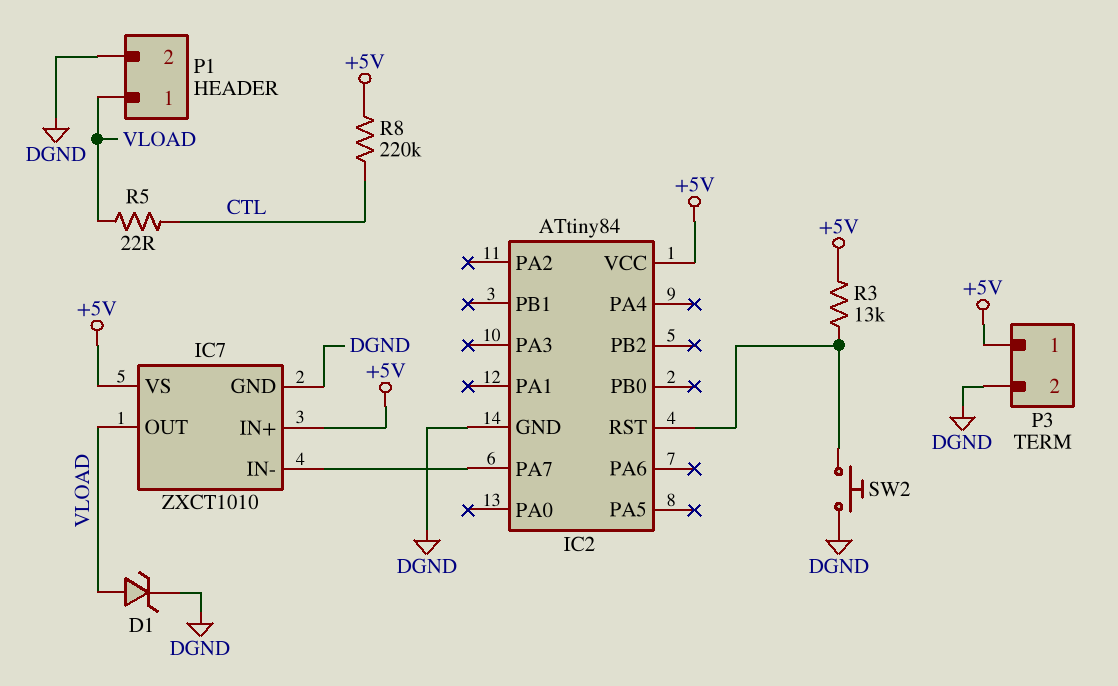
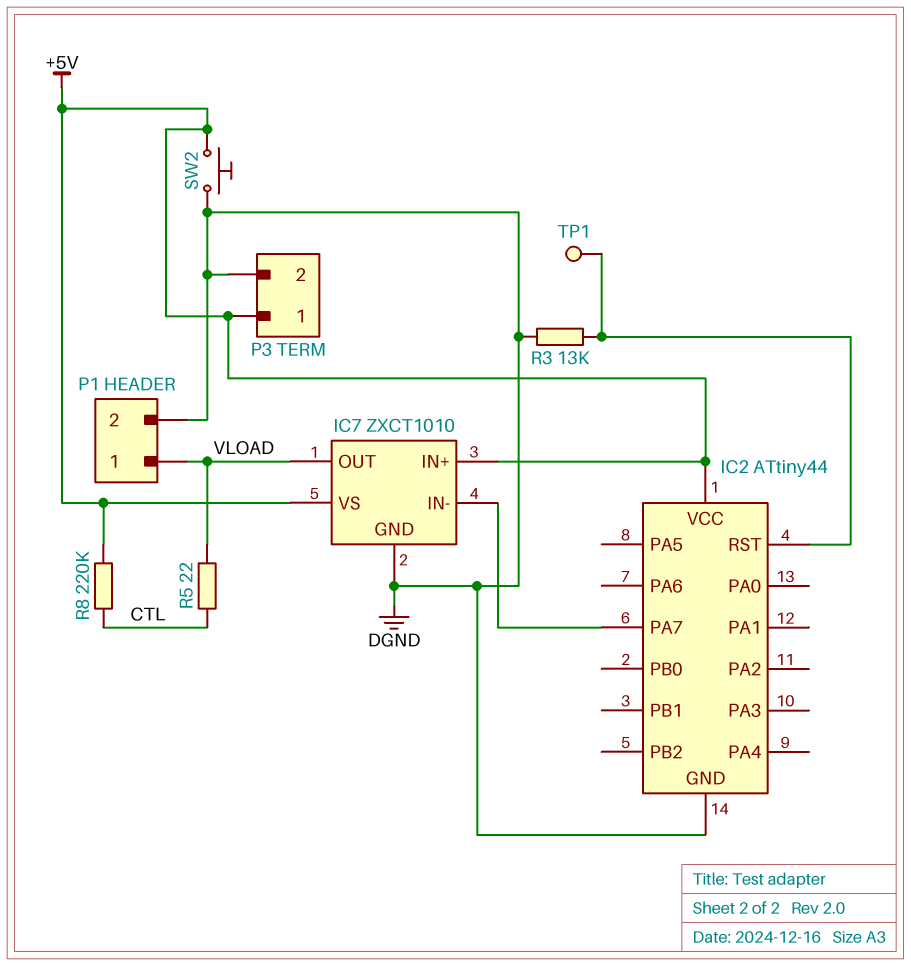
D1: zener (A VLOAD, K DGND) -> none
IC2: ATtiny84 -> ATtiny44
R3: 13k (+5V, IC2/RST) -> 13k (DGND, IC2/RST)
SW2: button (DGND, IC2/RST) -> button (+5V, DGND)
TP1: none -> test point (IC2/RST)

